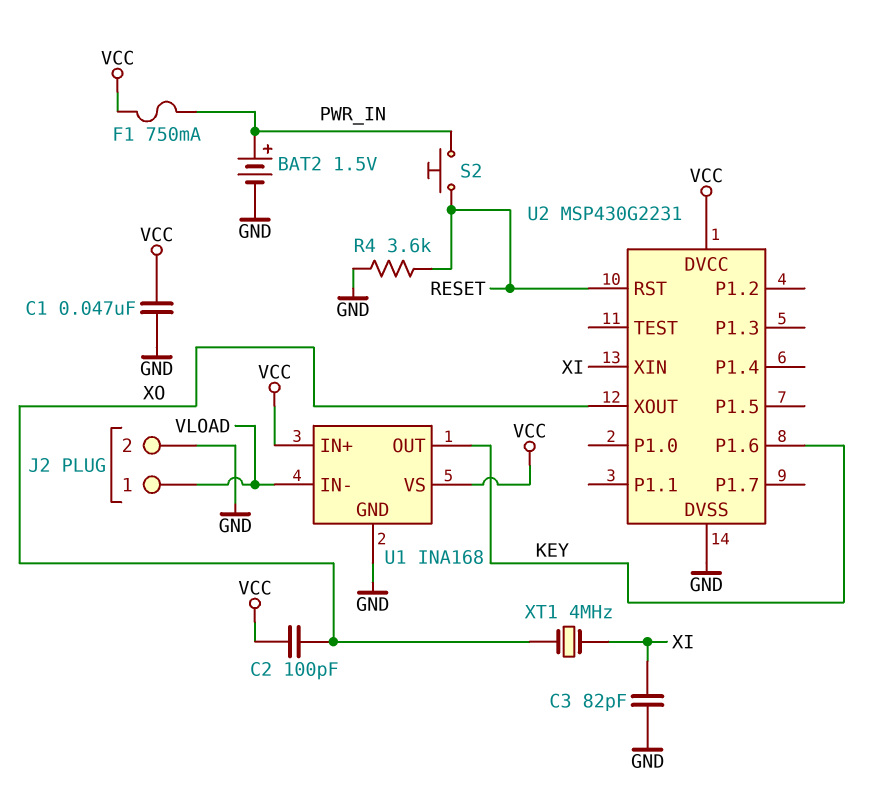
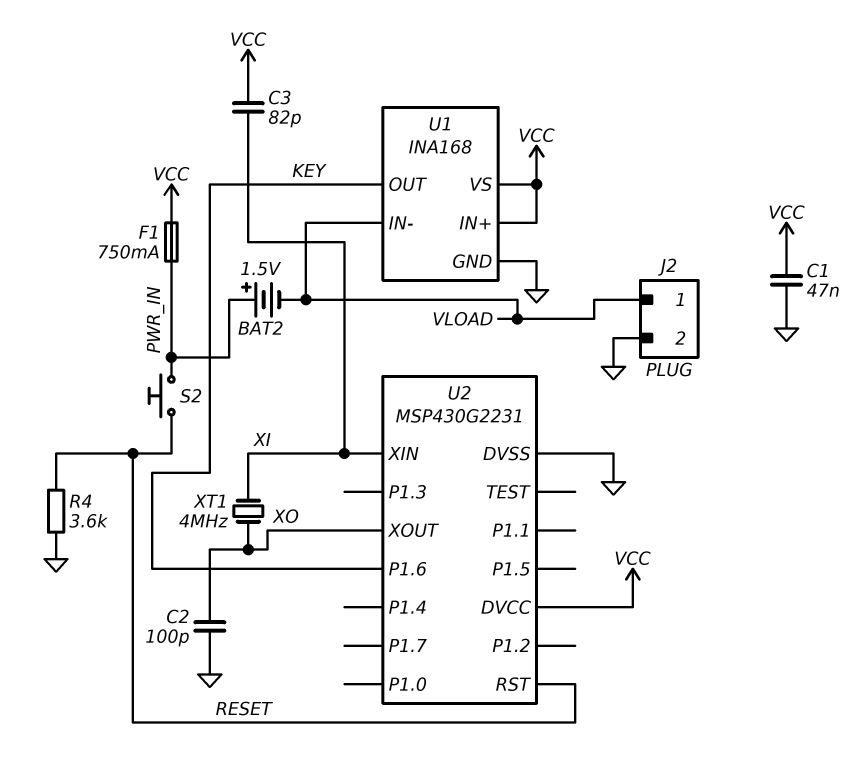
BAT2: 1.5V (plus PWR_IN, minus GND) -> 1.5V (plus PWR_IN, minus VLOAD)
C2: 100pF (VCC, XO) -> 100pF (GND, XO)
C3: 82pF (GND, XI) -> 82pF (VCC, XI)

